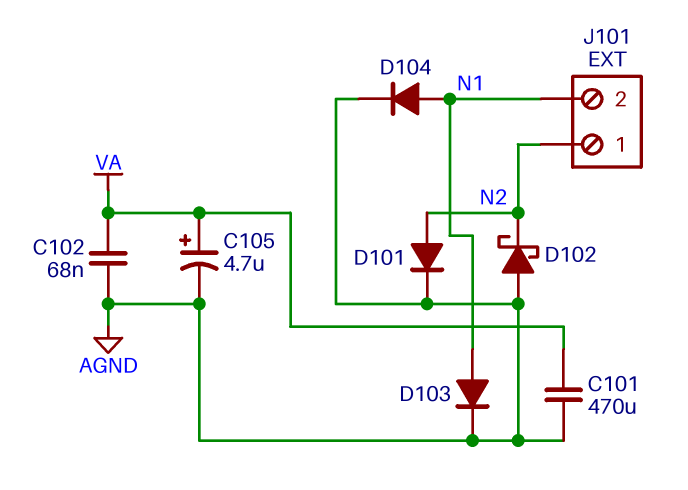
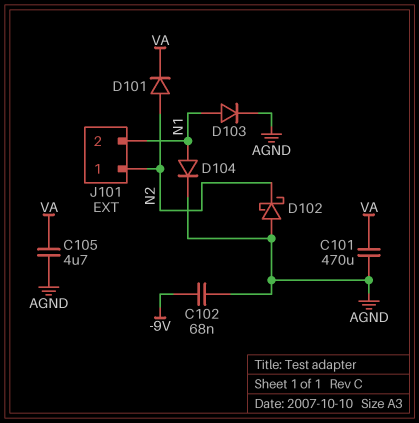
C102: 68nF (AGND, VA) -> 68nF (-9V, AGND)
C105: 4.7uF (plus VA, minus AGND) -> 4.7uF (AGND, VA)
D101: diode (A N2, K AGND) -> diode (A N2, K VA)

